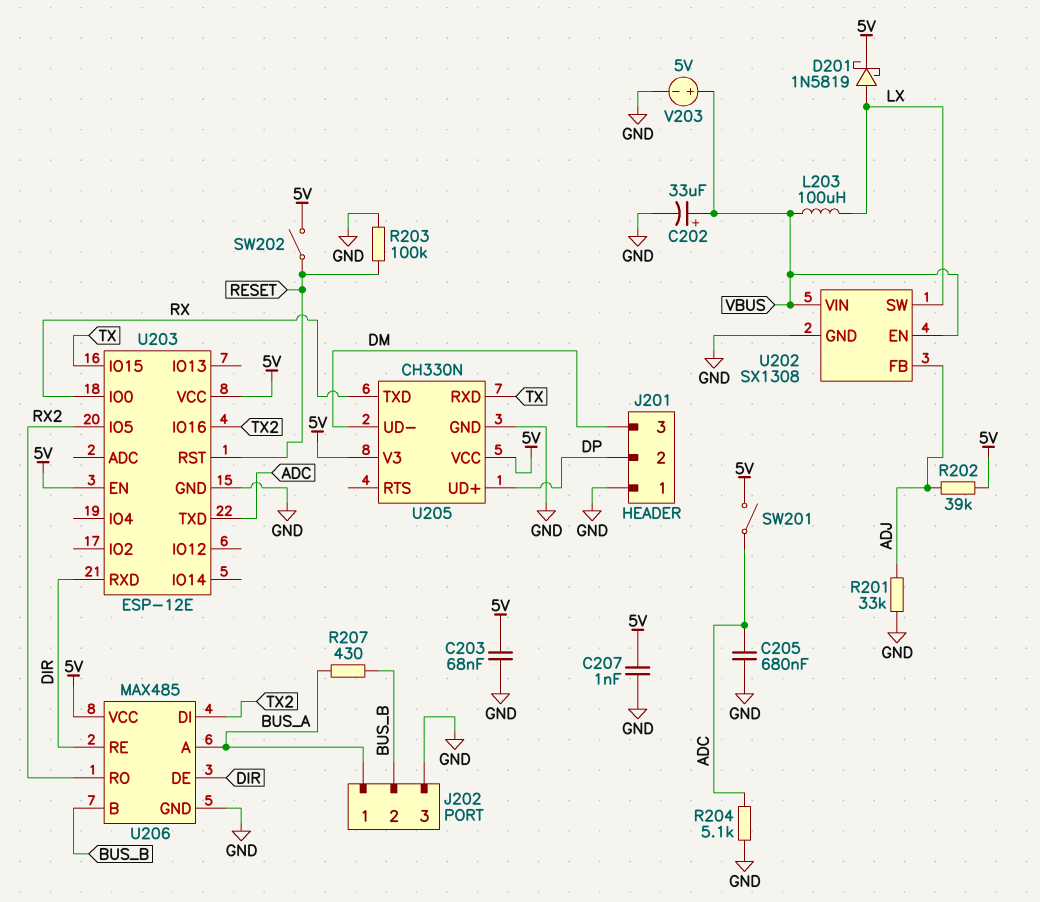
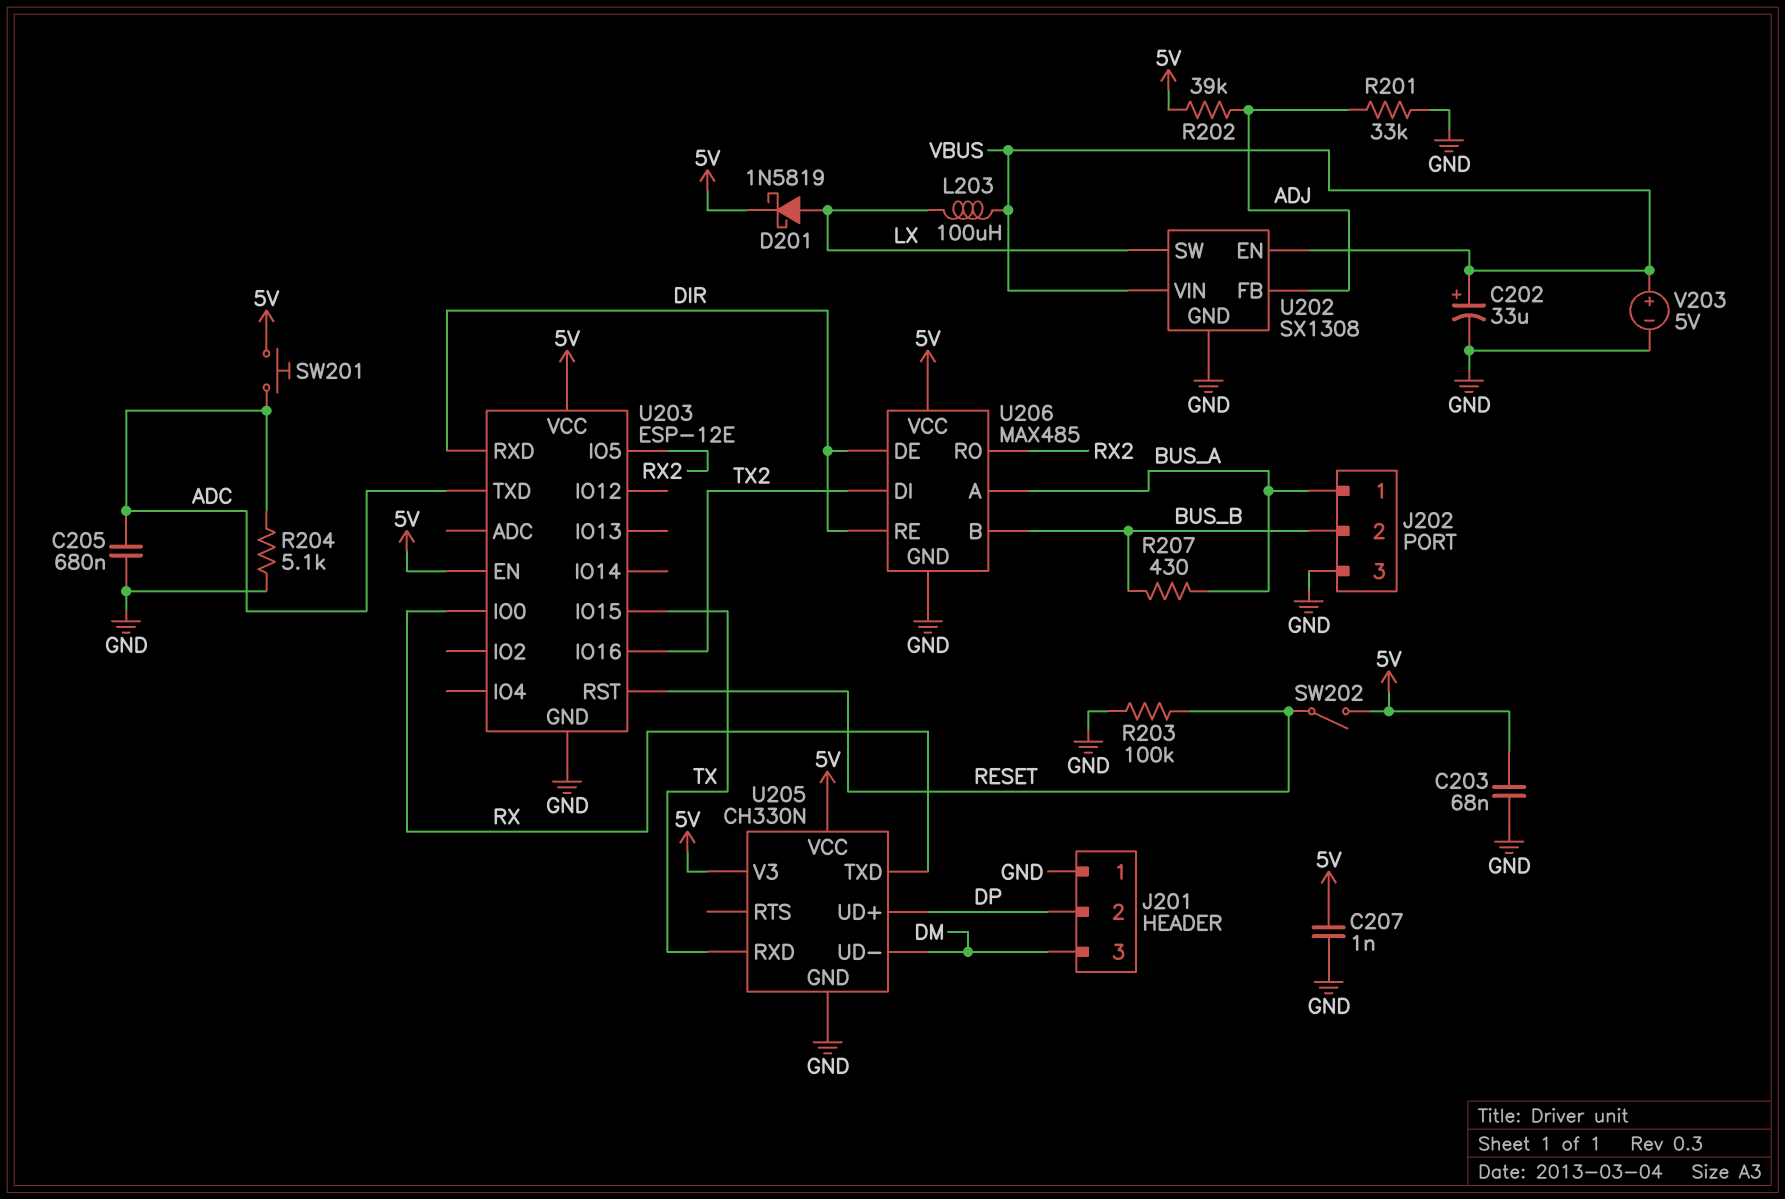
SW201: switch (5V, ADC) -> button (5V, ADC)

